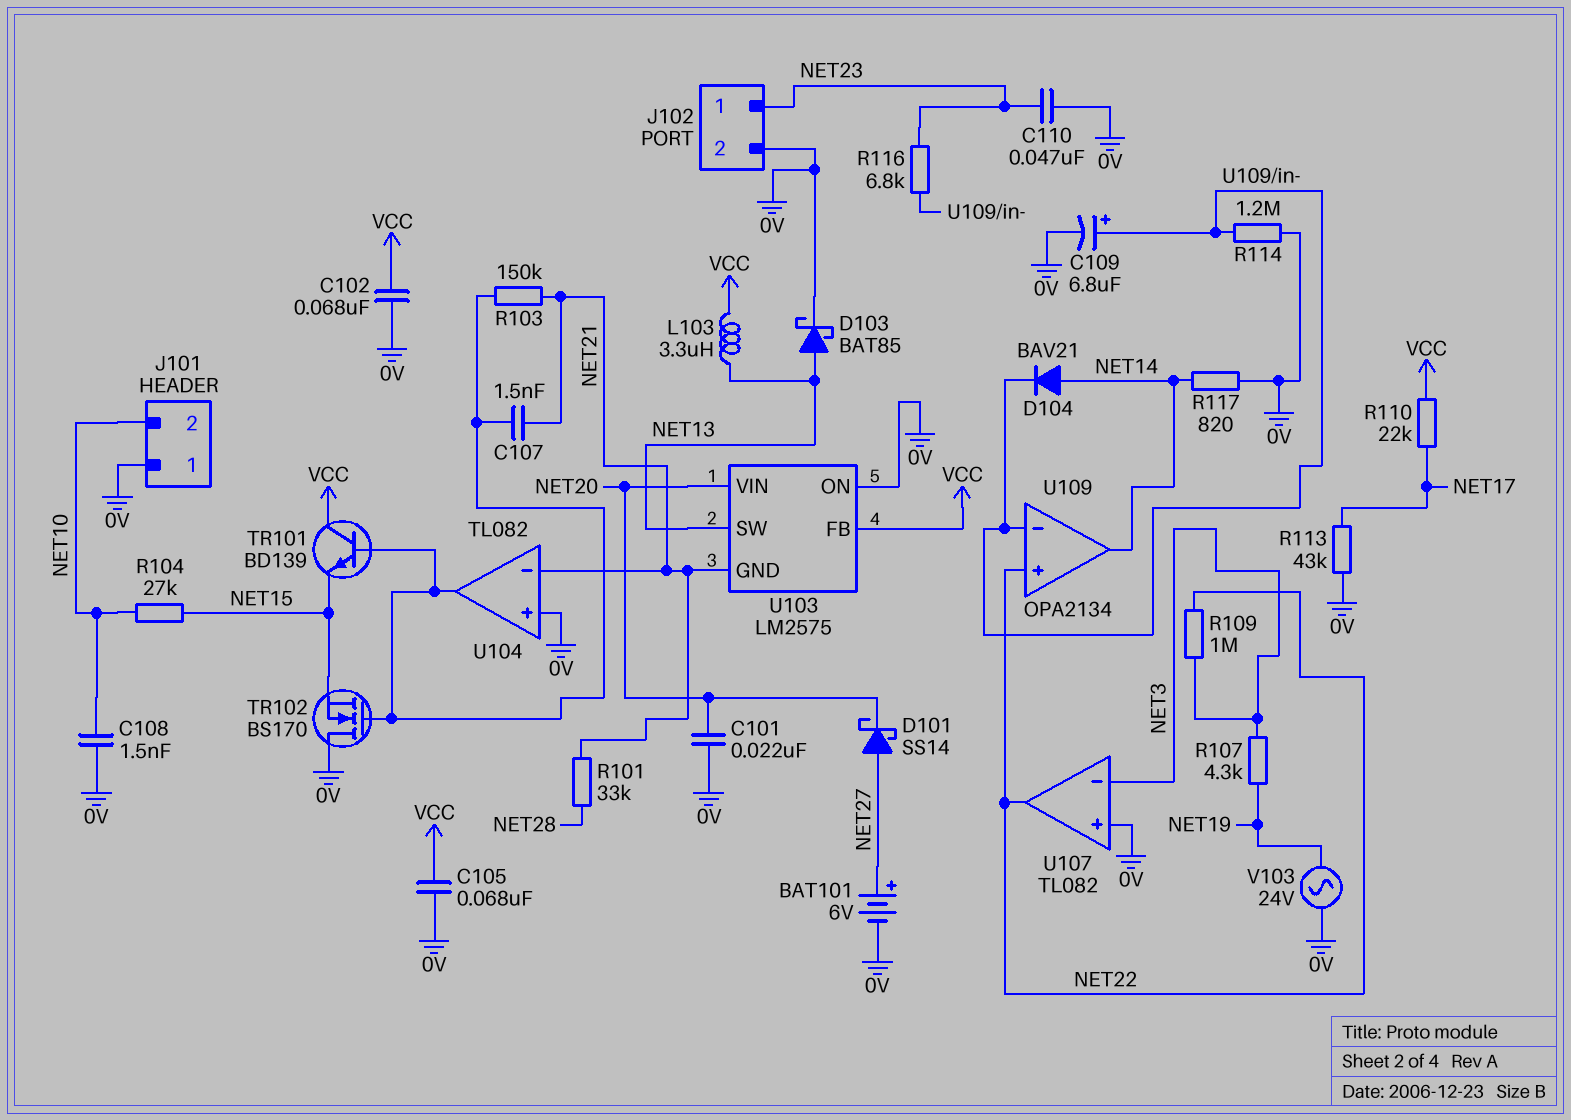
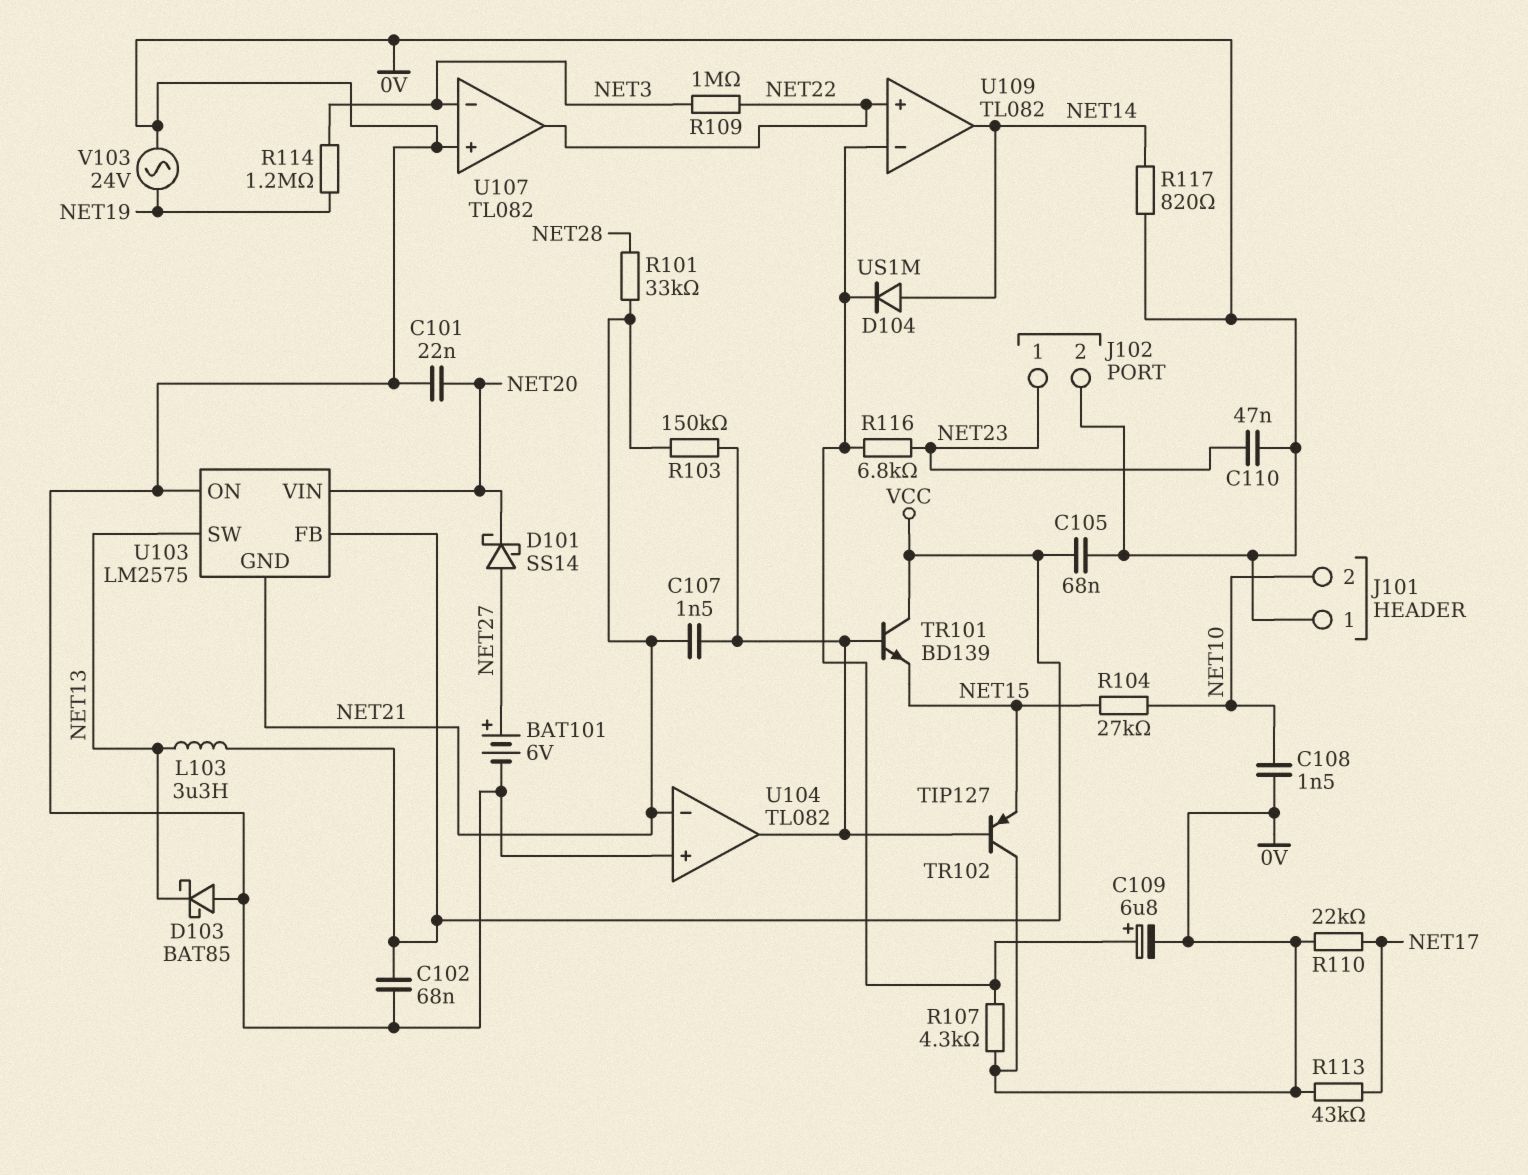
D103: schottky BAT85 (A NET13, K 0V) -> schottky BAT85 (A 0V, K NET13)
D104: diode BAV21 (A NET14, K U109/in-) -> diode US1M (A NET14, K U109/in-)
R107: 4.3k (NET3, NET19) -> 4.3k (0V, U109/in-)
R110: 22k (NET17, VCC) -> 22k (0V, NET17)
R114: 1.2M (0V, U109/in-) -> 1.2M (NET3, NET19)
TR102: NMOS BS170 (G U104/out, D 0V, S NET15) -> PNP TIP127 (B U104/out, C 0V, E NET15)
U109: OPA2134 -> TL082

